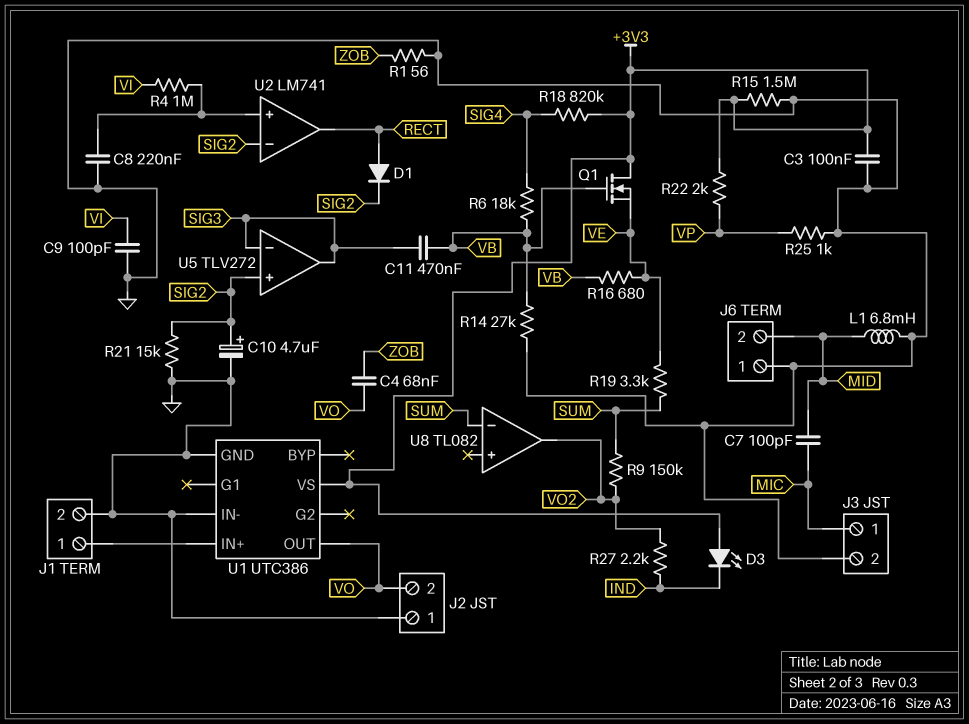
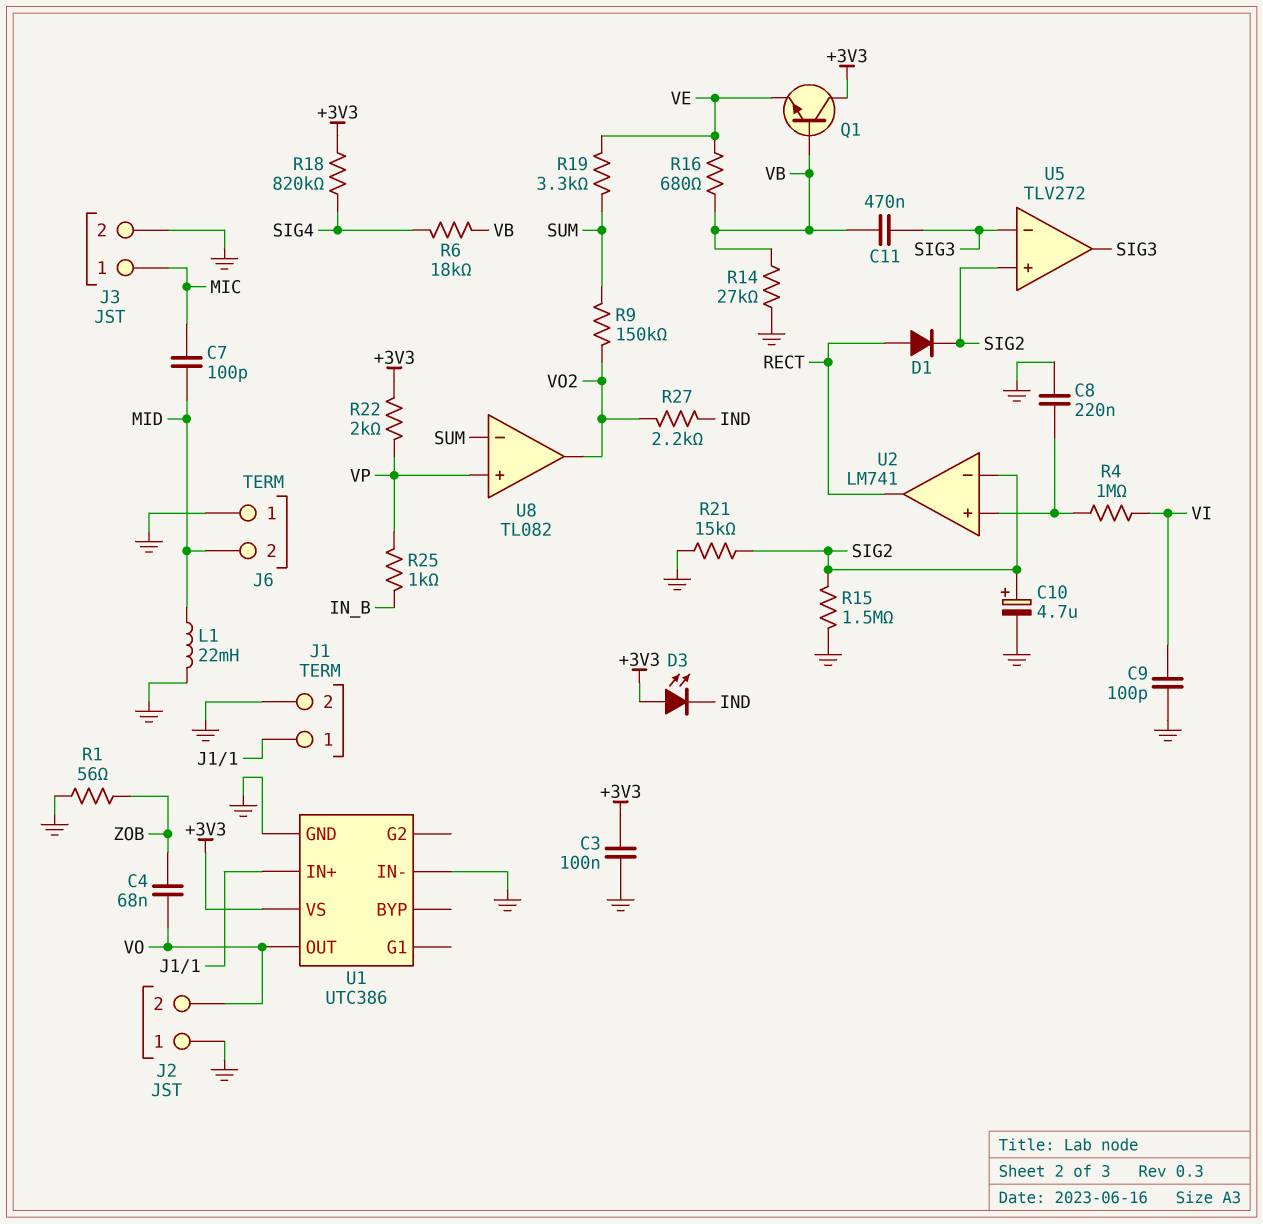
L1: 6.8mH (GND, MID) -> 22mH (GND, MID)
Q1: NMOS (G VB, D +3V3, S VE) -> NPN (B VB, C +3V3, E VE)
R15: 1.5M (+3V3, GND) -> 1.5M (GND, SIG2)
R25: 1k (GND, VP) -> 1k (IN_B, VP)
U8 pin in+: none -> VP

